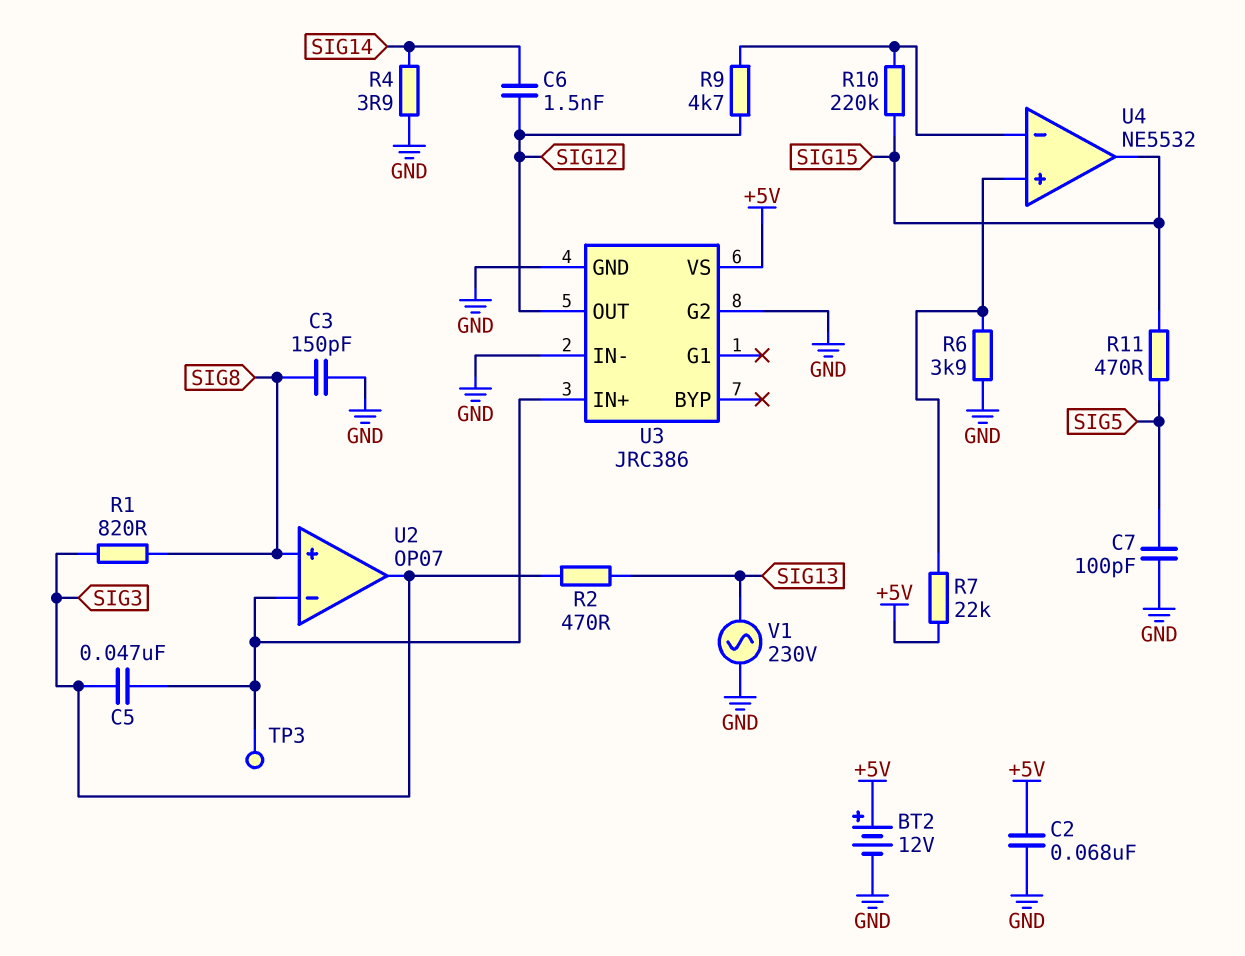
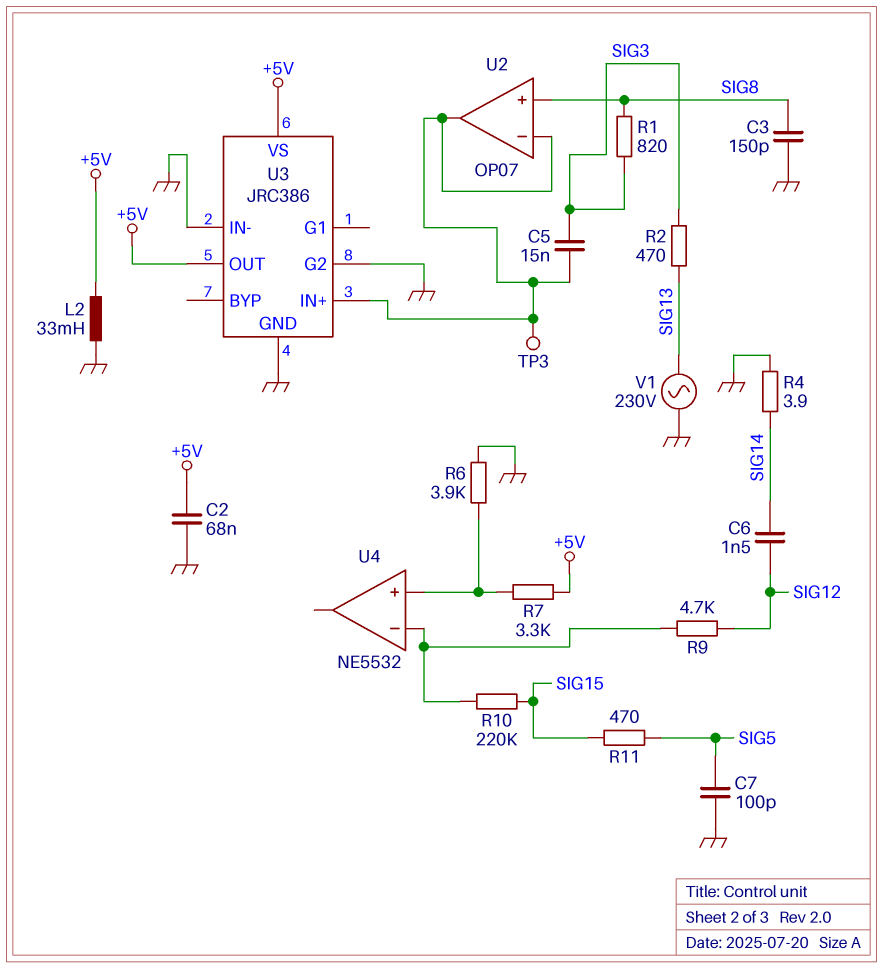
BT2: 12V (plus +5V, minus GND) -> none
C5: 47nF (SIG3, U2/in-) -> 15nF (SIG3, U2/in-)
L2: none -> 33mH (+5V, GND)
R7: 22k (+5V, U4/in+) -> 3.3k (+5V, U4/in+)
U2 pin out: SIG3 -> U2/in-
U3 pin OUT: SIG12 -> +5V
U4 pin out: SIG15 -> none

